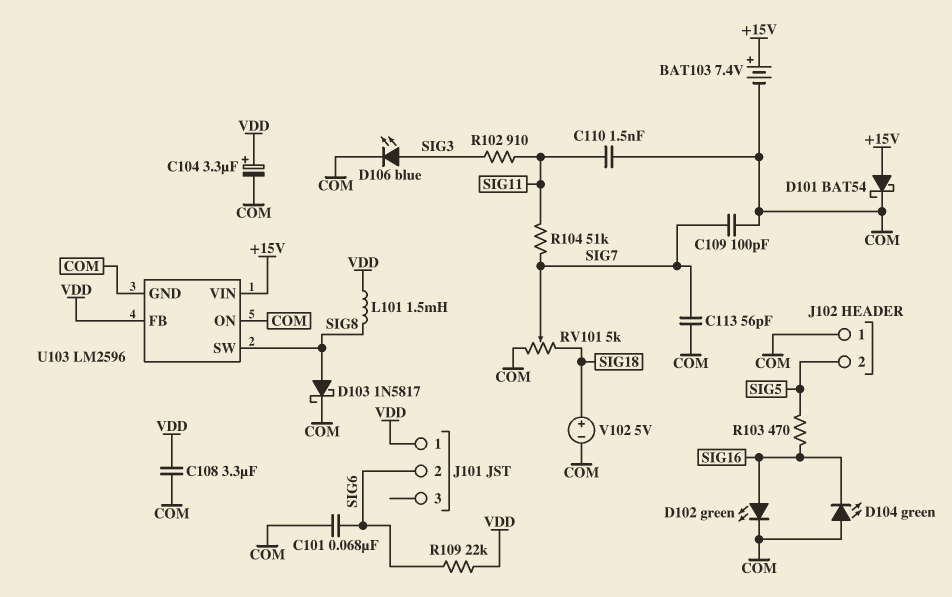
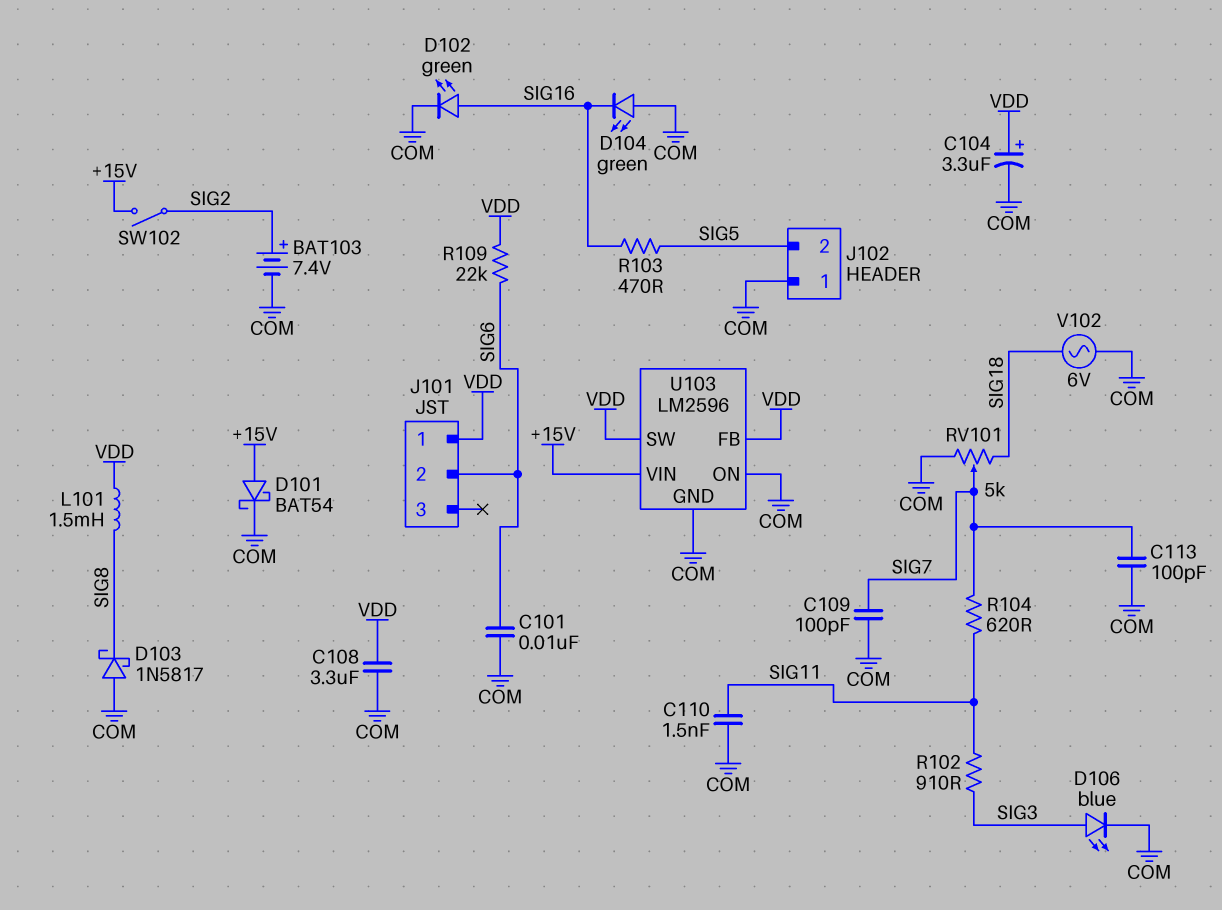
BAT103: 7.4V (plus +15V, minus COM) -> 7.4V (plus SIG2, minus COM)
C101: 68nF (COM, SIG6) -> 10nF (COM, SIG6)
C113: 56pF (COM, SIG7) -> 100pF (COM, SIG7)
D103: schottky 1N5817 (A SIG8, K COM) -> schottky 1N5817 (A COM, K SIG8)
R104: 51k (SIG7, SIG11) -> 620 (SIG7, SIG11)
SW102: none -> switch (+15V, SIG2)
U103 pin SW: SIG8 -> VDD
V102: 5V (plus SIG18, minus COM) -> AC 6V (COM, SIG18)

